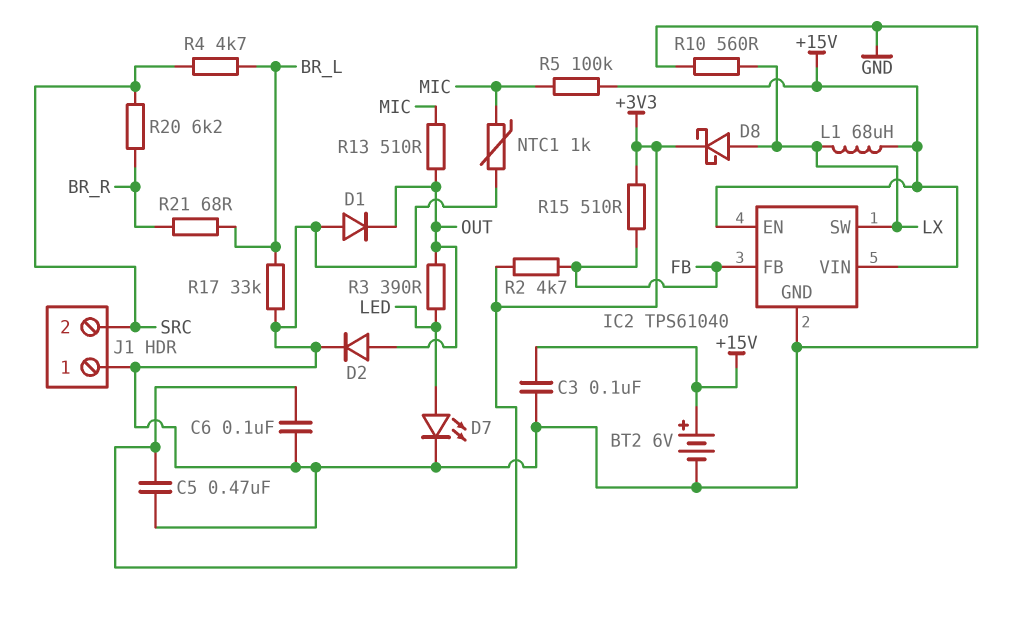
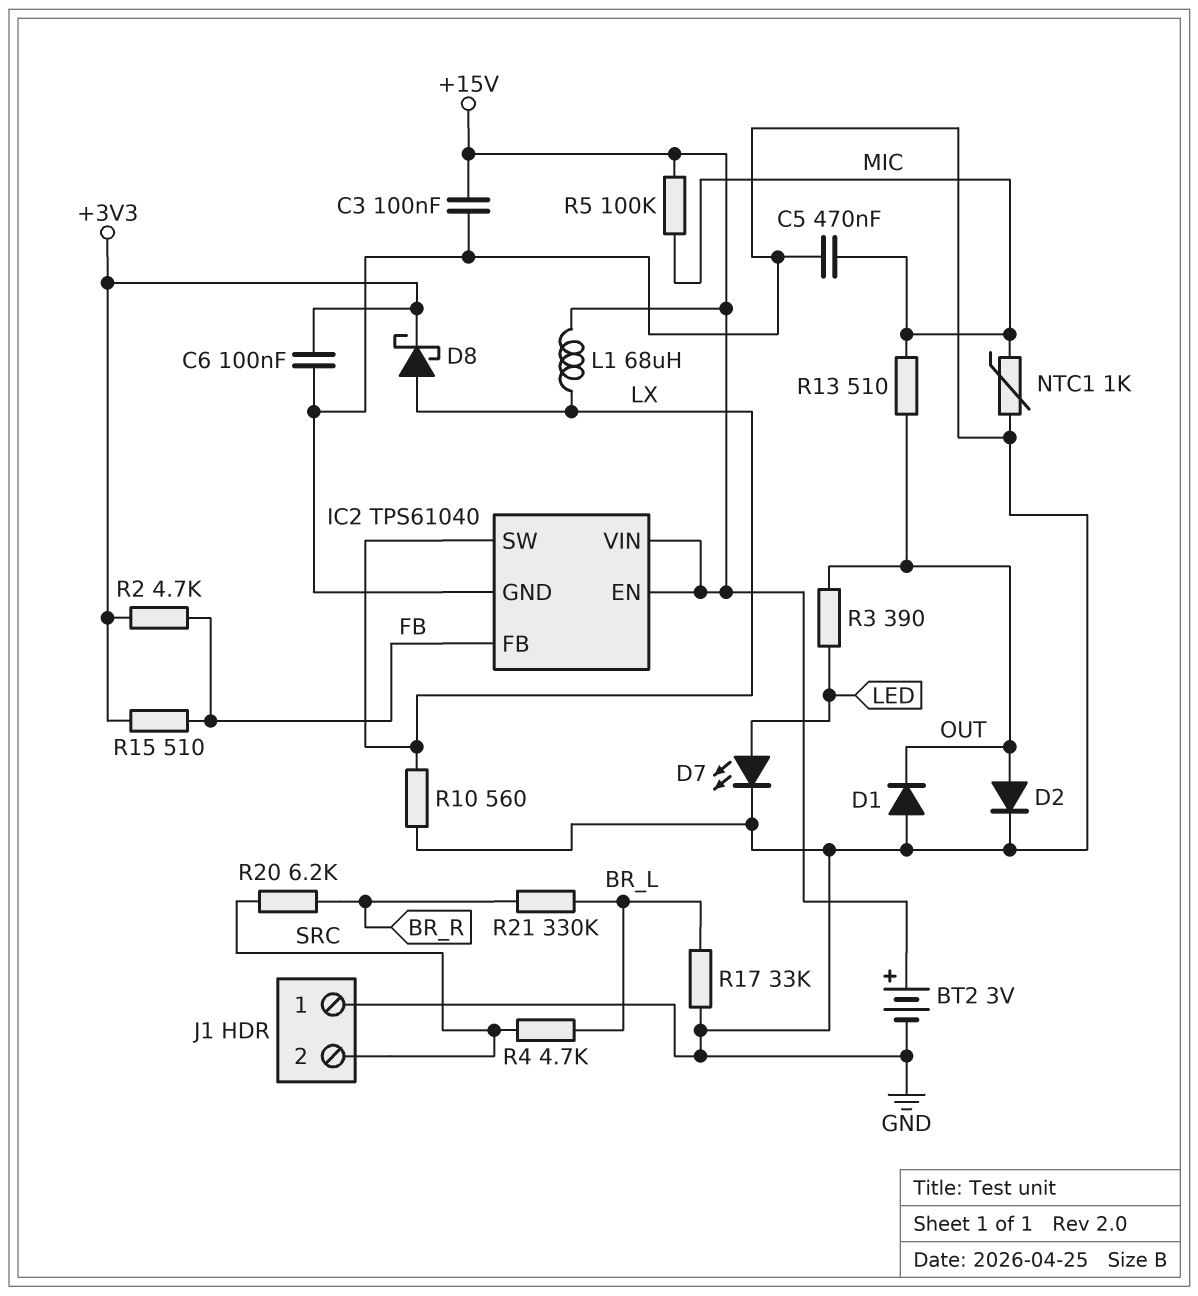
BT2: 6V (plus +15V, minus GND) -> 3V (plus +15V, minus GND)
C5: 470nF (+3V3, GND) -> 470nF (GND, MIC)
R21: 68 (BR_L, BR_R) -> 330k (BR_L, BR_R)

